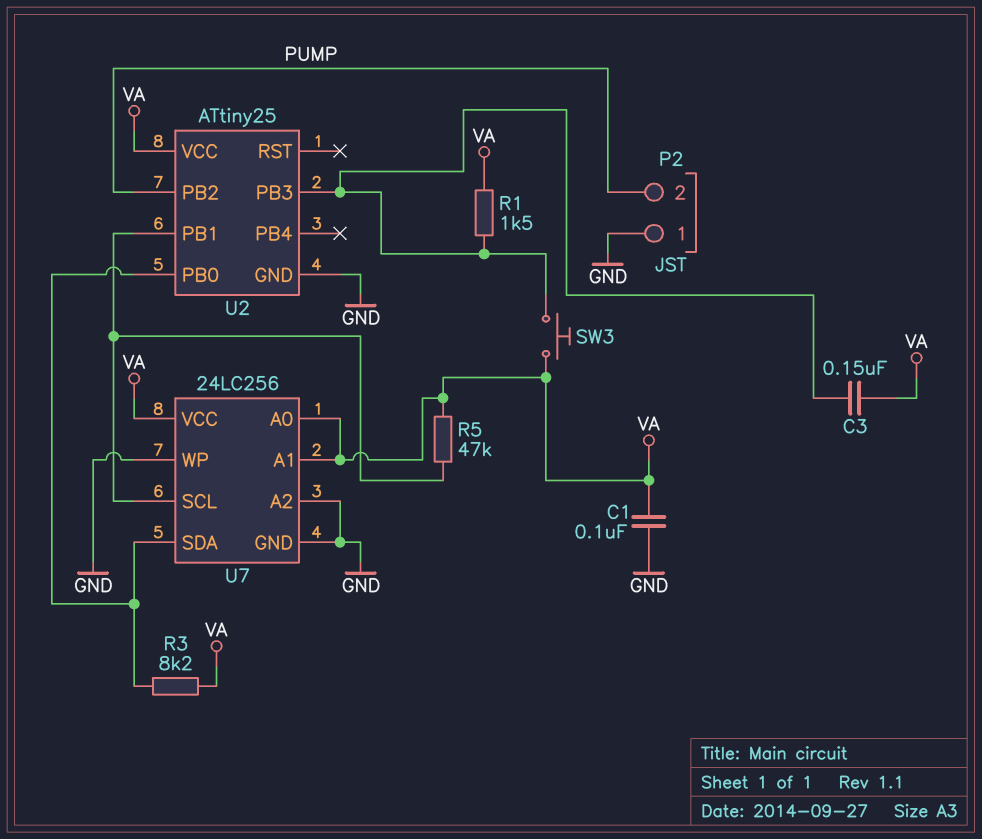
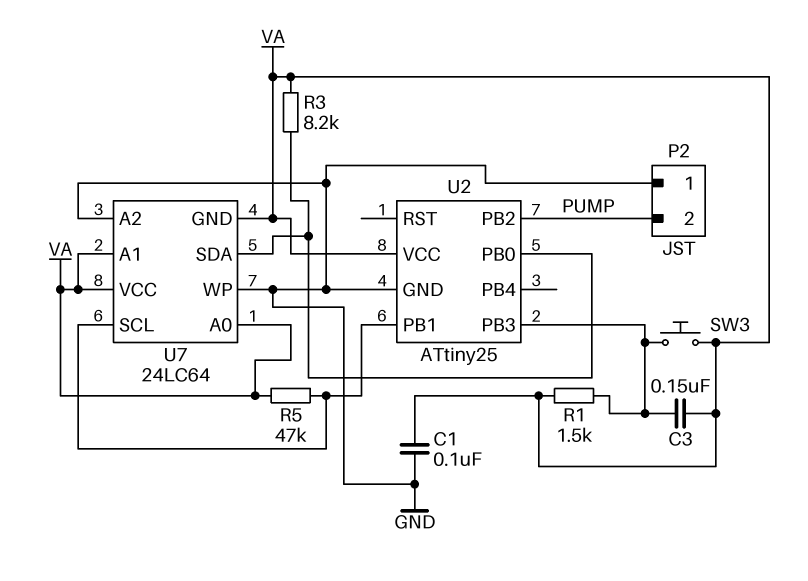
U7: 24LC256 -> 24LC64
U7 pin GND: GND -> VA

